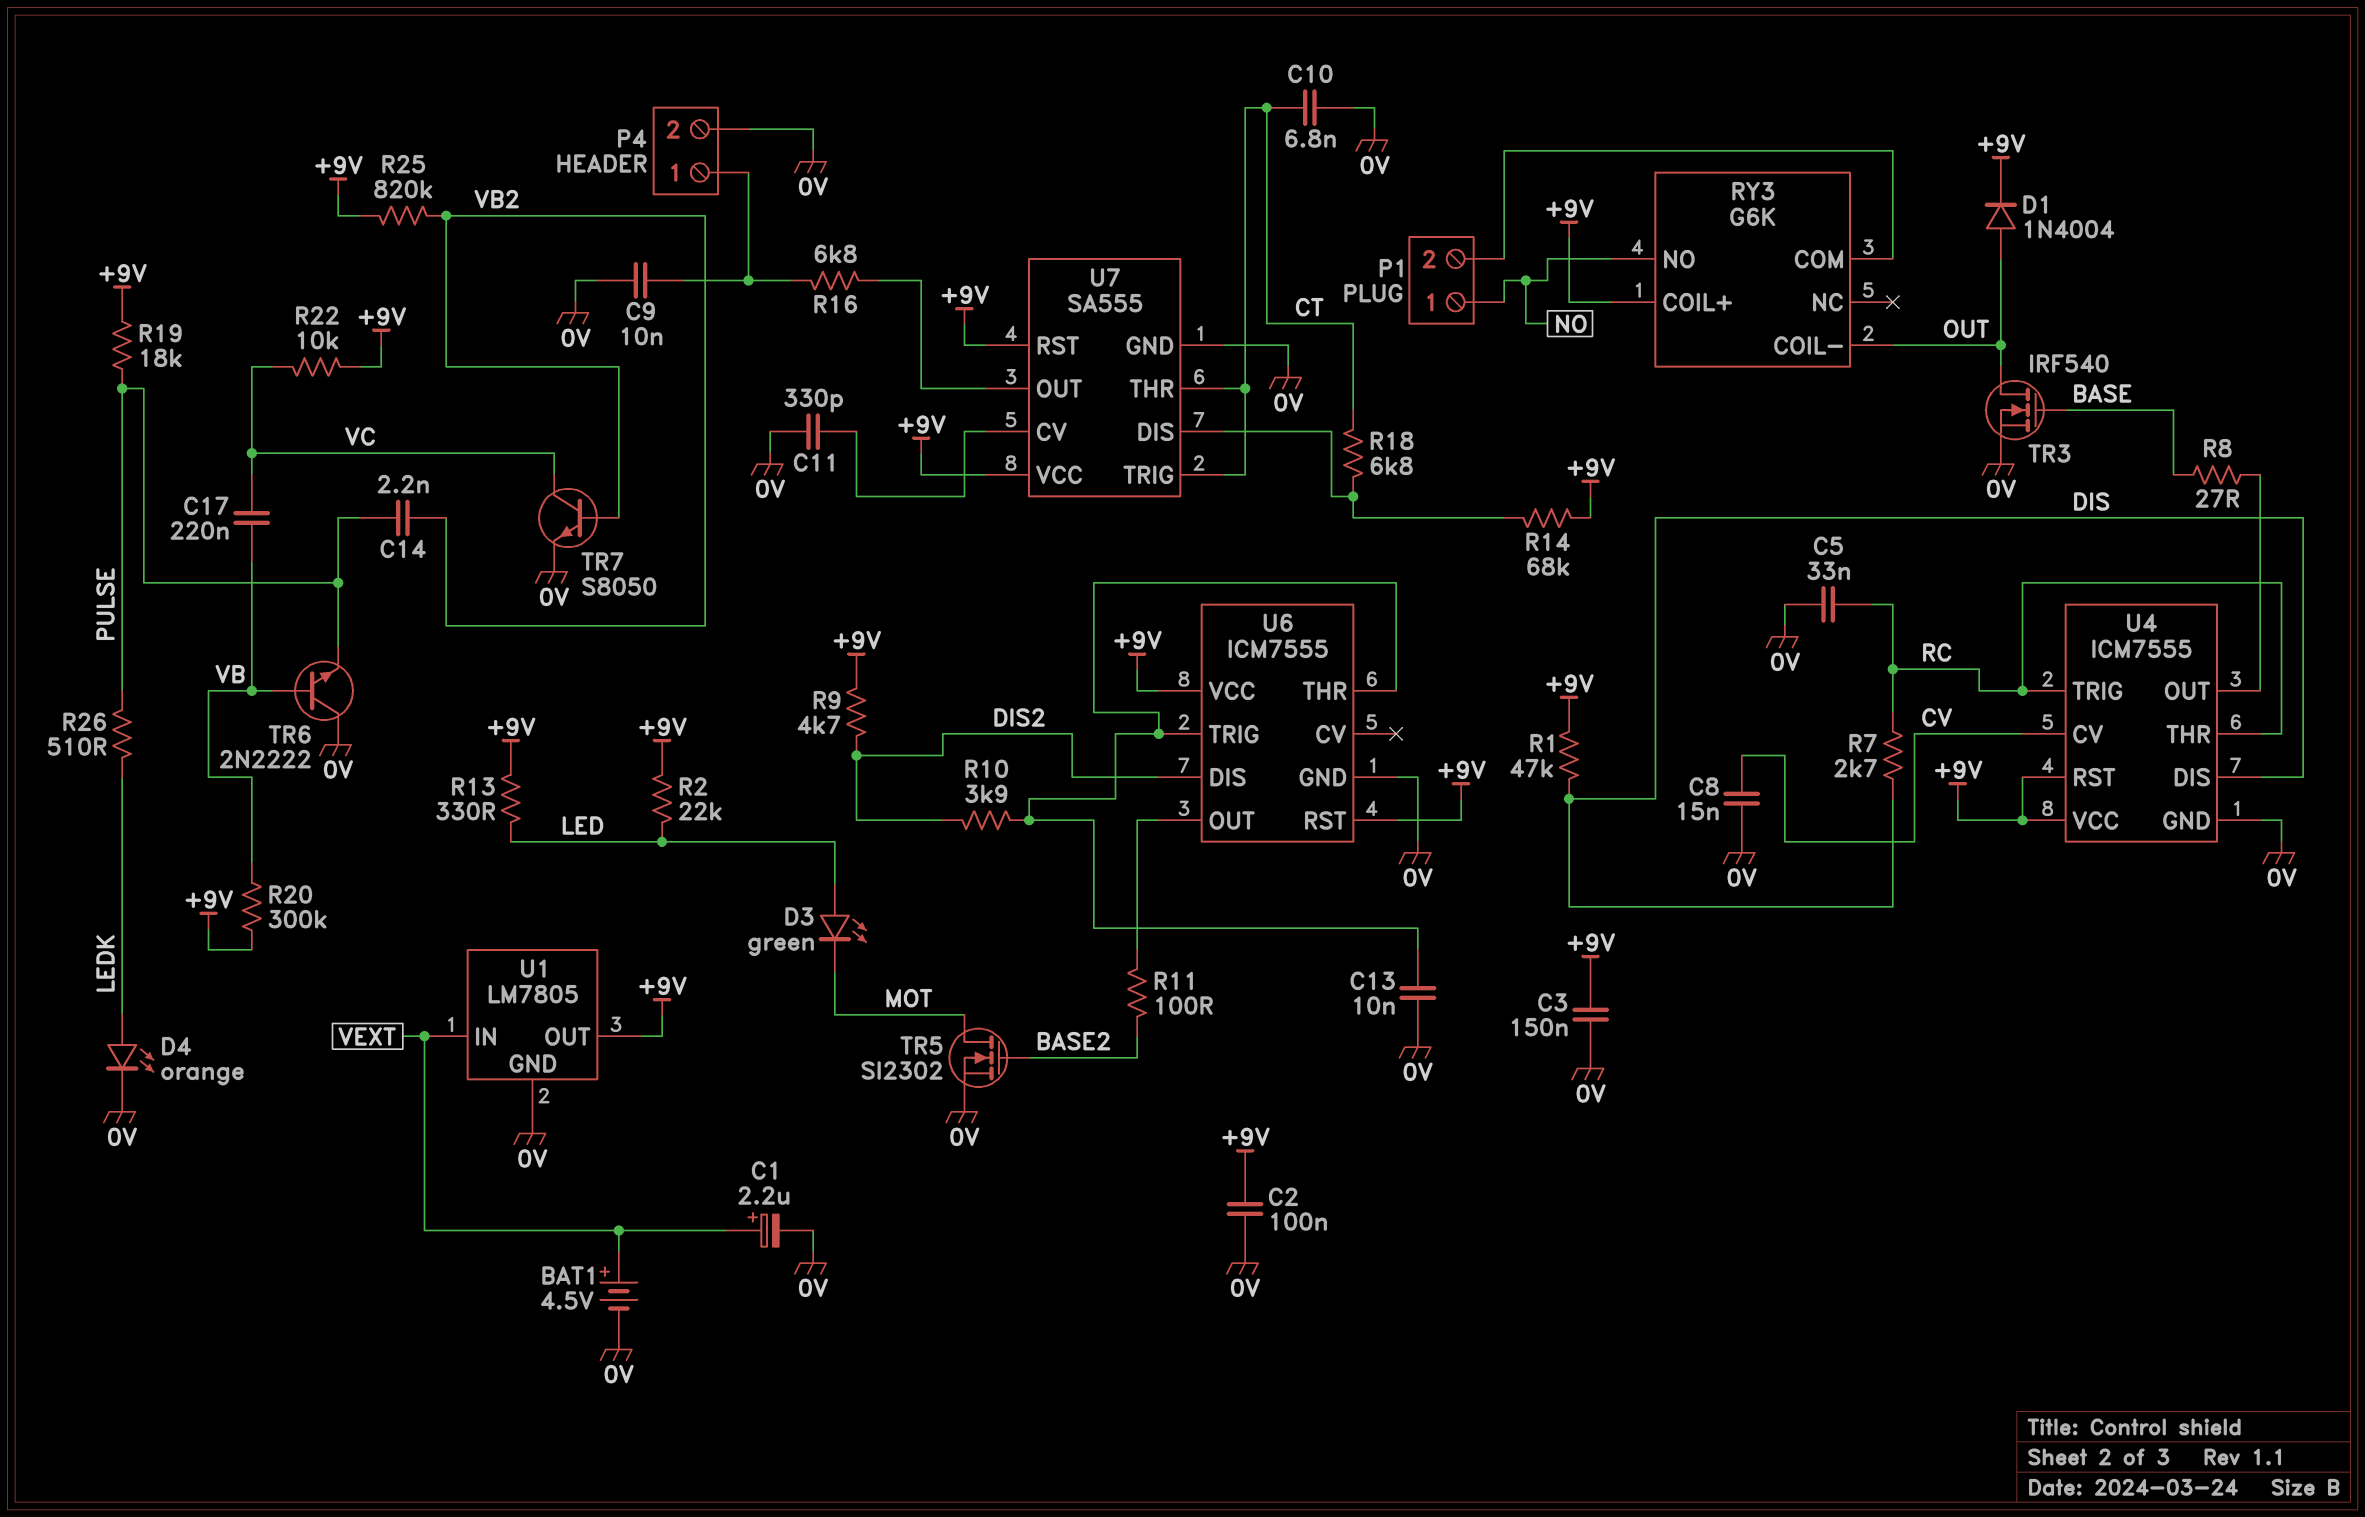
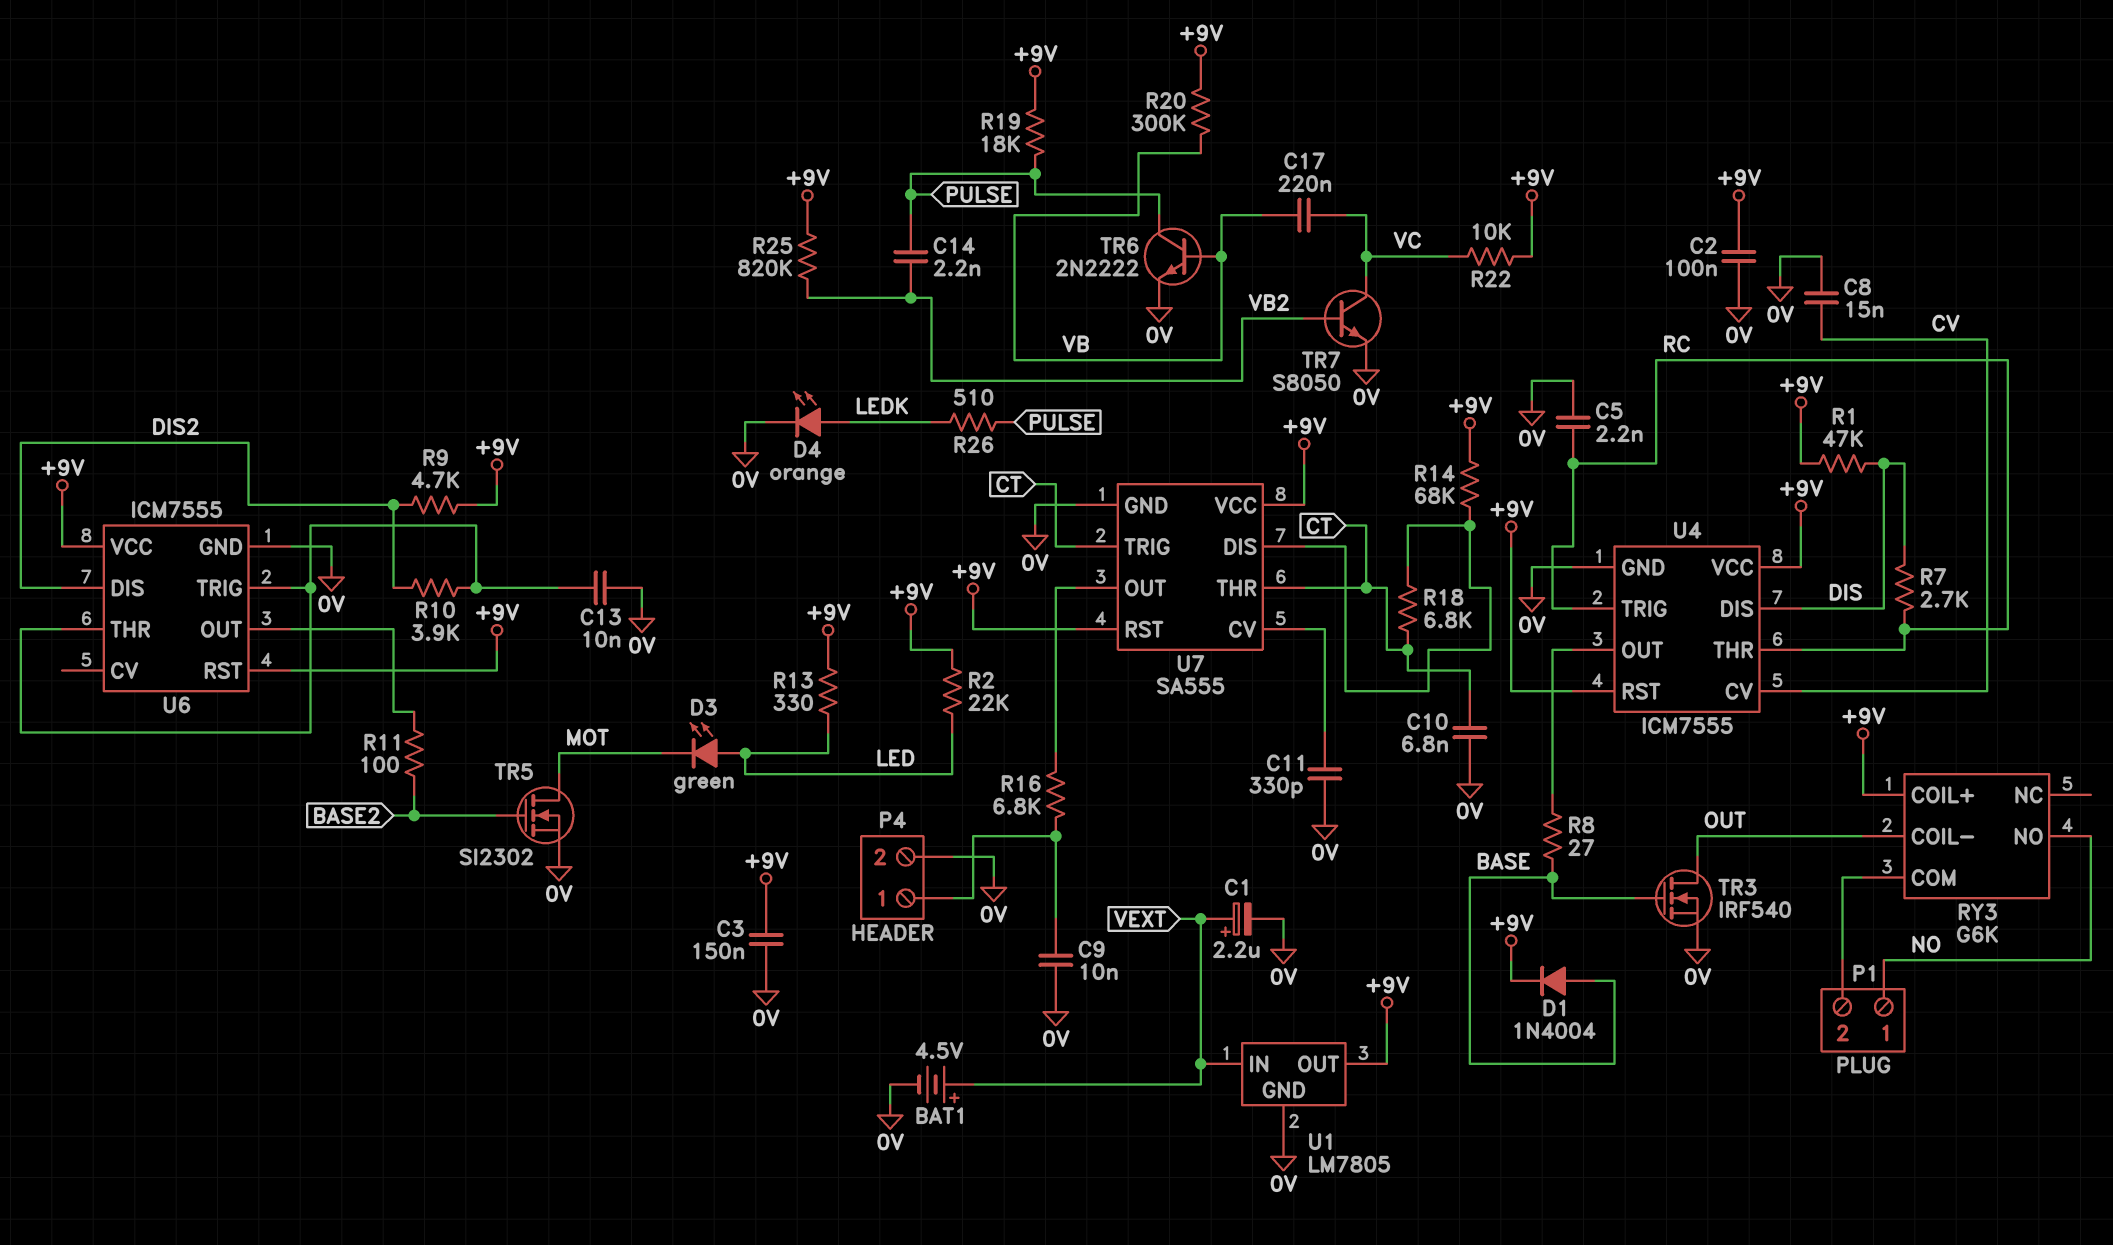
C5: 33nF (0V, RC) -> 2.2nF (0V, RC)
D1: diode 1N4004 (A OUT, K +9V) -> diode 1N4004 (A BASE, K +9V)
TR6: NPN 2N2222 (B VB, C 0V, E PULSE) -> NPN 2N2222 (B VB, C PULSE, E 0V)

